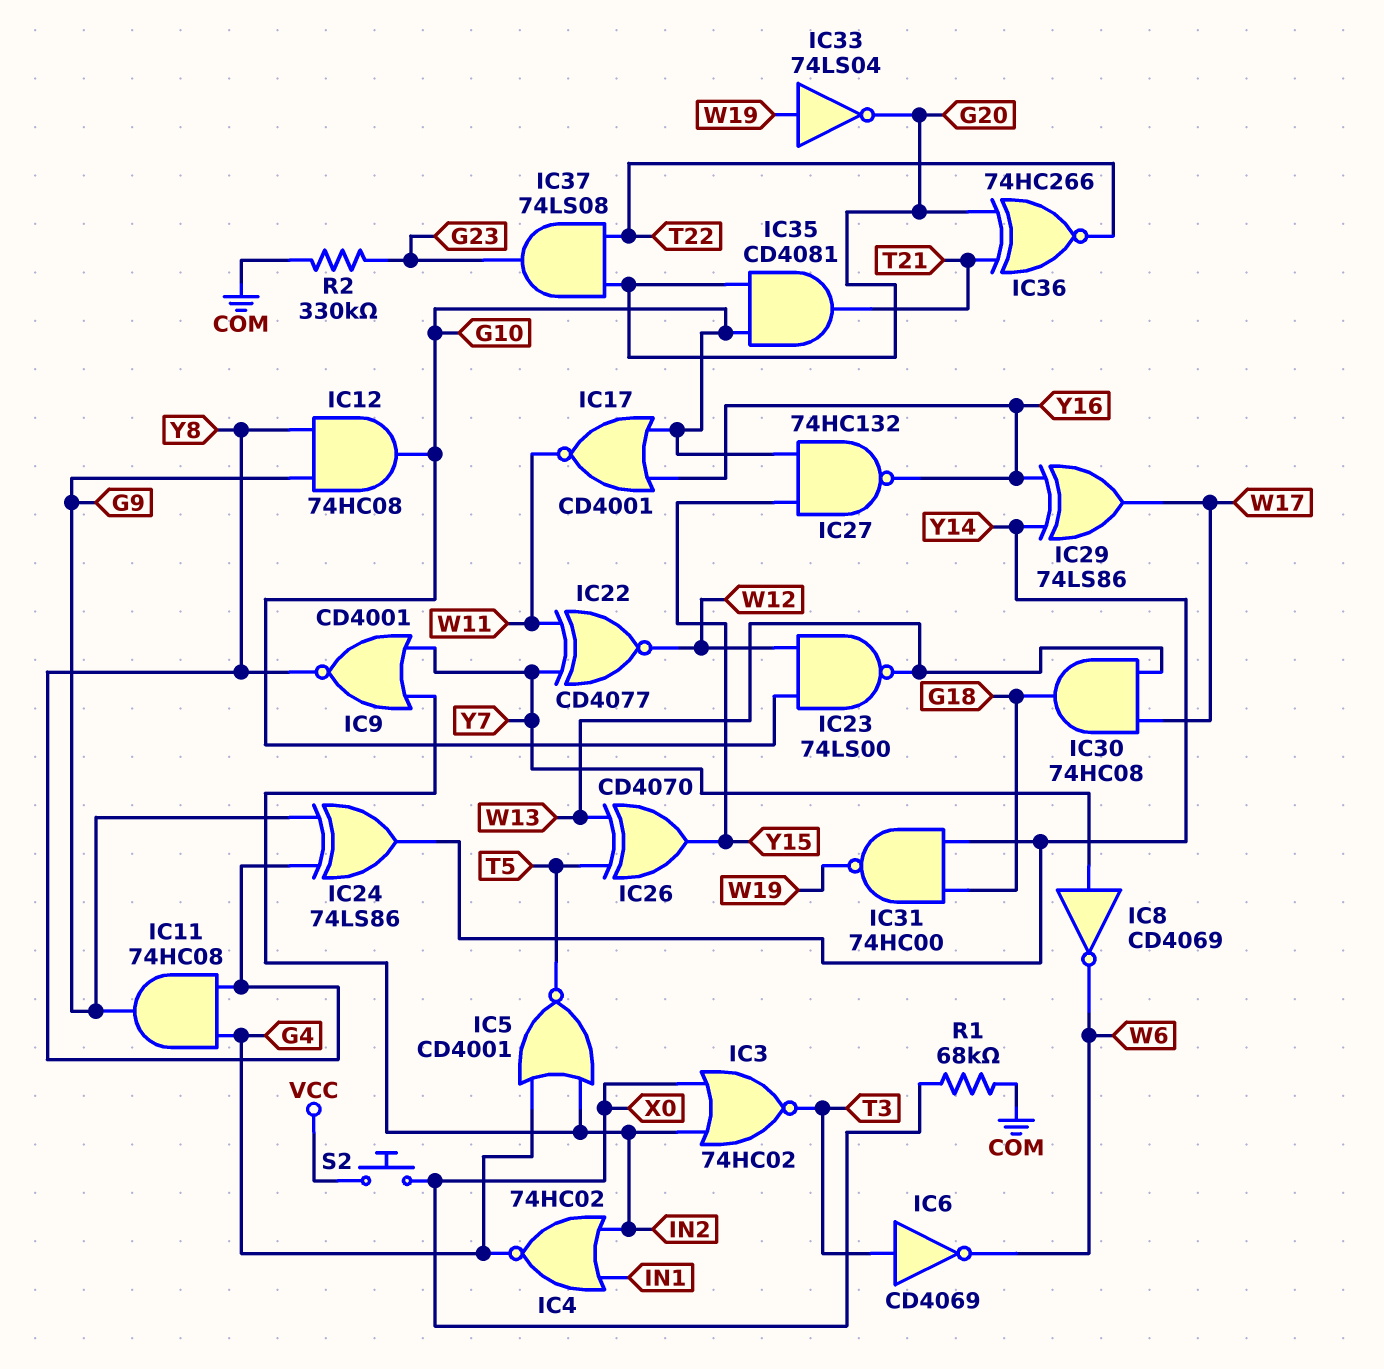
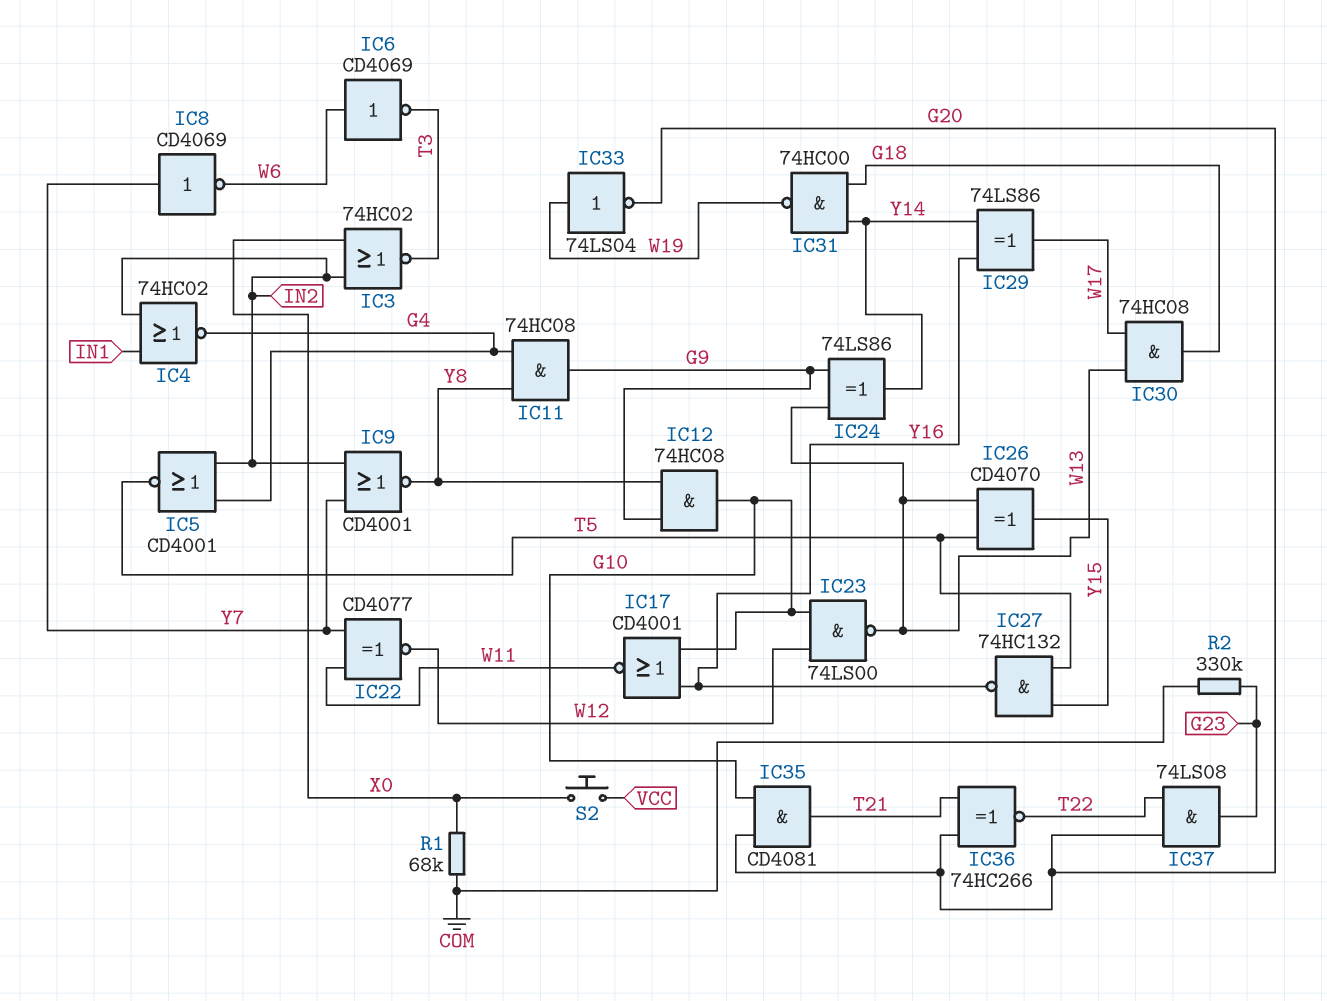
IC6: NOT CD4069 (in T3, out W6) -> NOT CD4069 (in W6, out T3)
IC24: XOR 74LS86 (in G9, in Y8, out Y14) -> XOR 74LS86 (in G9, in W13, out Y14)
IC27: NAND 74HC132 (in G10, in Y15, out Y16) -> NAND 74HC132 (in T5, in Y15, out Y16)

